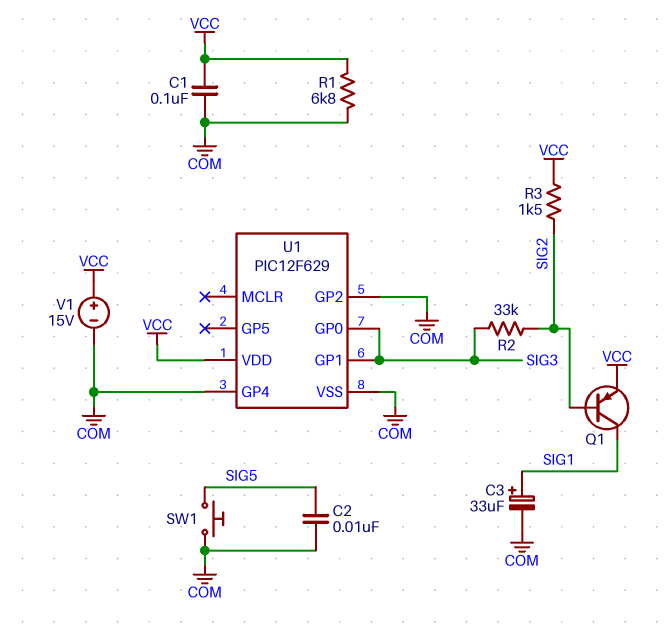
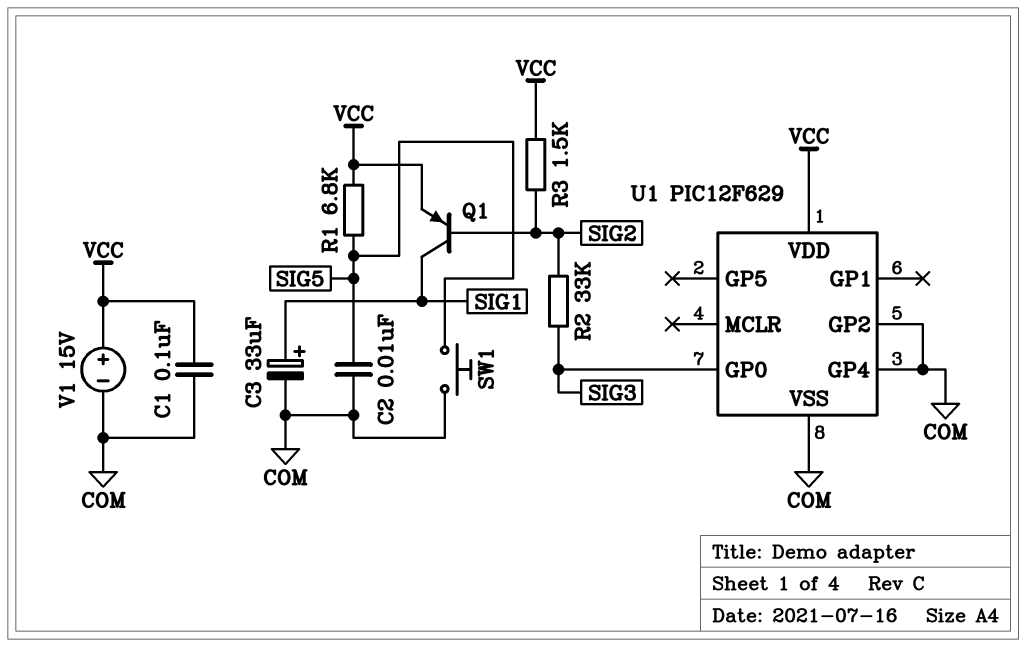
R1: 6.8k (COM, VCC) -> 6.8k (SIG5, VCC)
U1 pin GP1: SIG3 -> none

